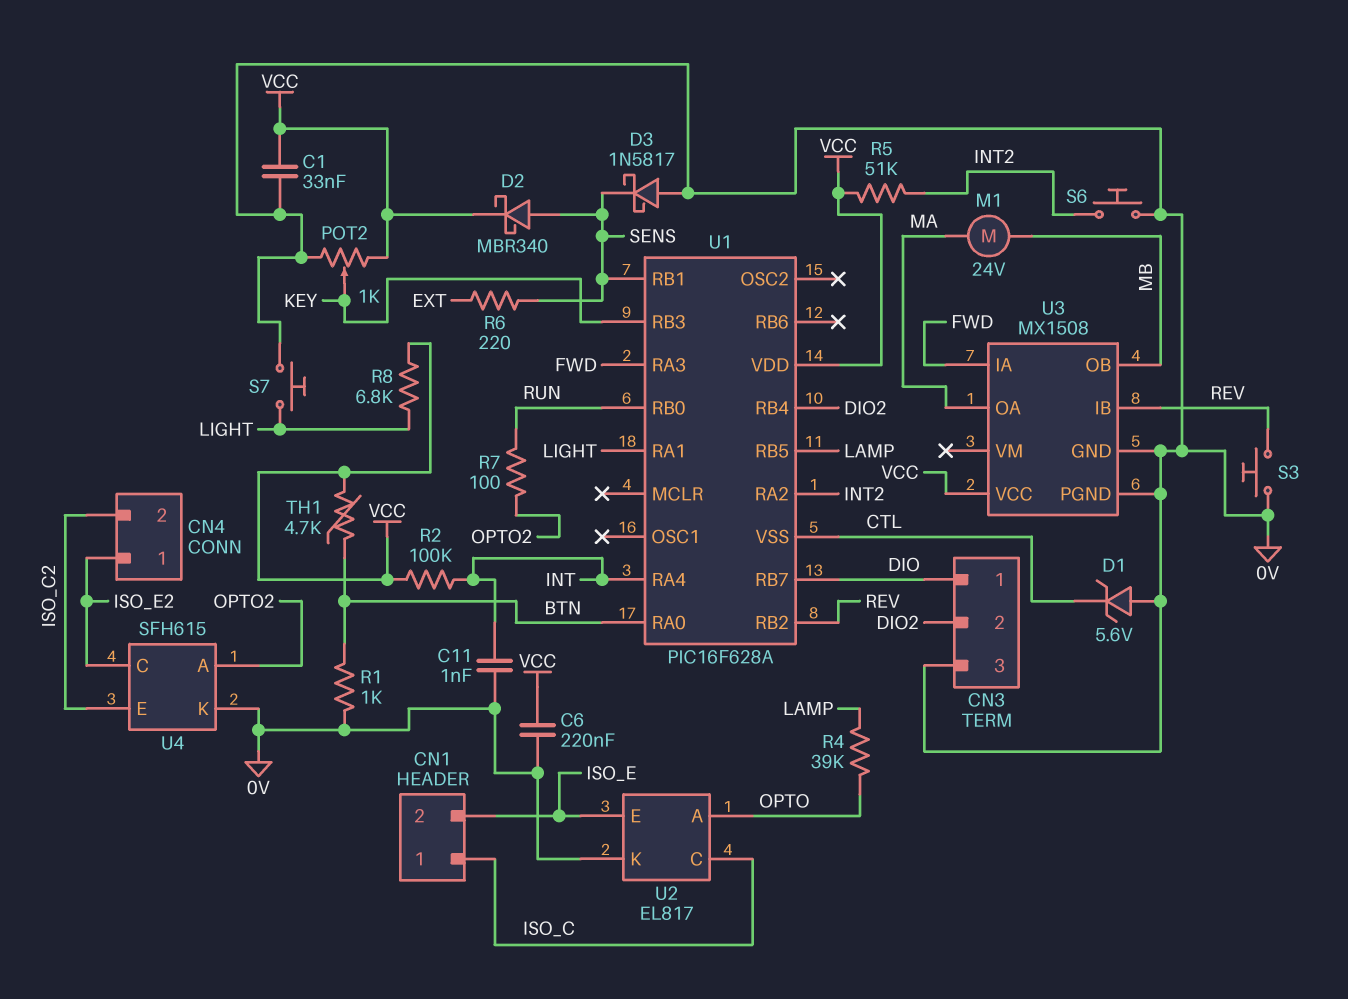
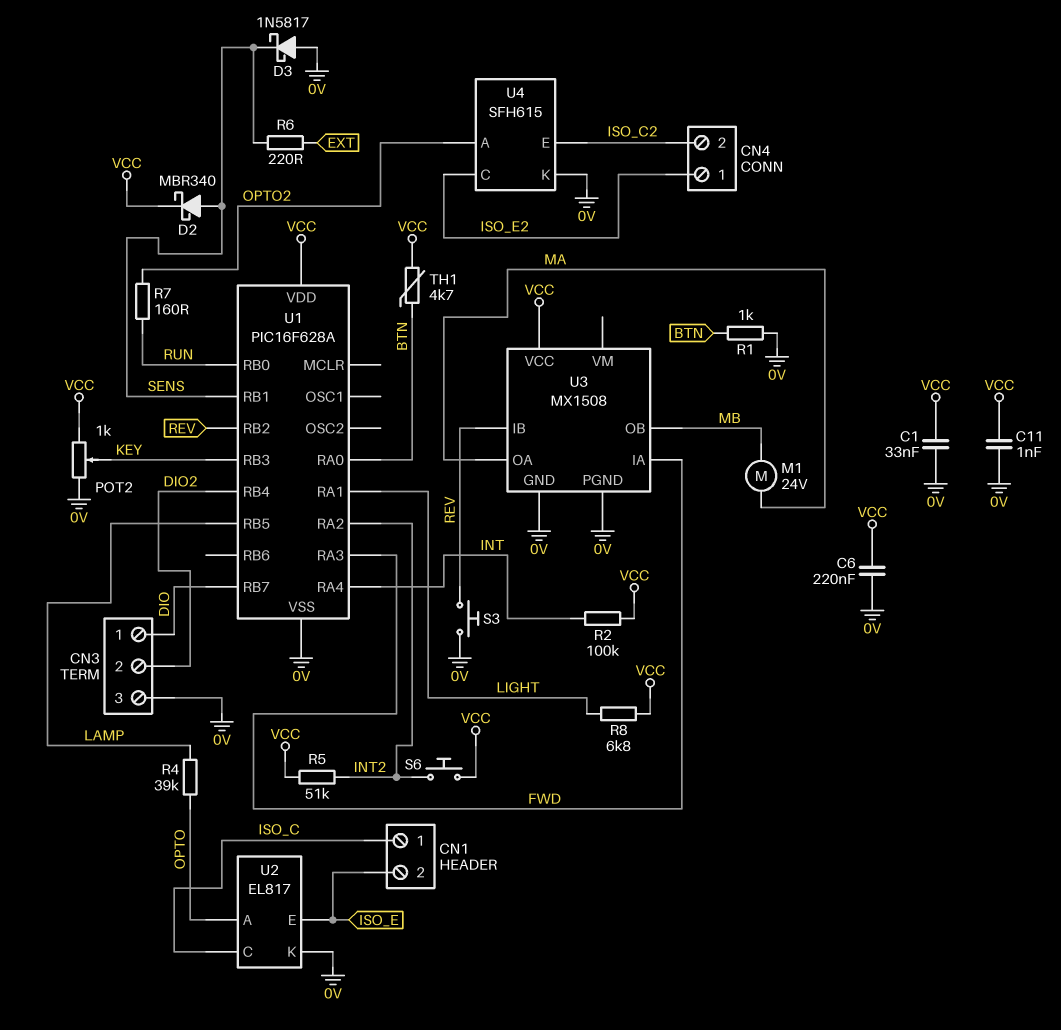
C11: 1nF (0V, INT) -> 1nF (0V, VCC)
D1: zener 5.6V (A 0V, K CTL) -> none
R7: 100 (OPTO2, RUN) -> 160 (OPTO2, RUN)
S6: button (0V, INT2) -> button (INT2, VCC)
S7: button (0V, LIGHT) -> none
U1 pin VSS: CTL -> 0V

